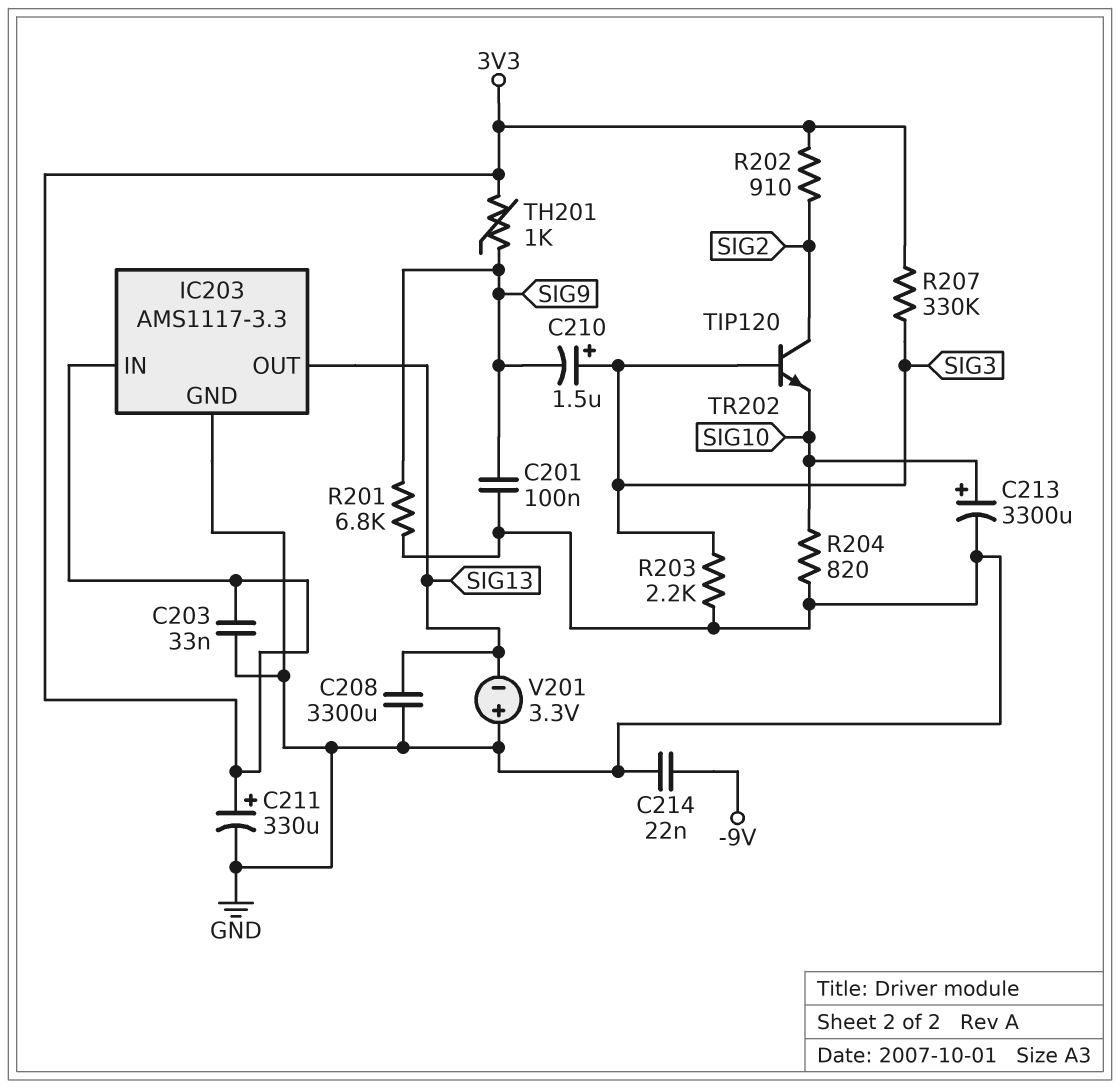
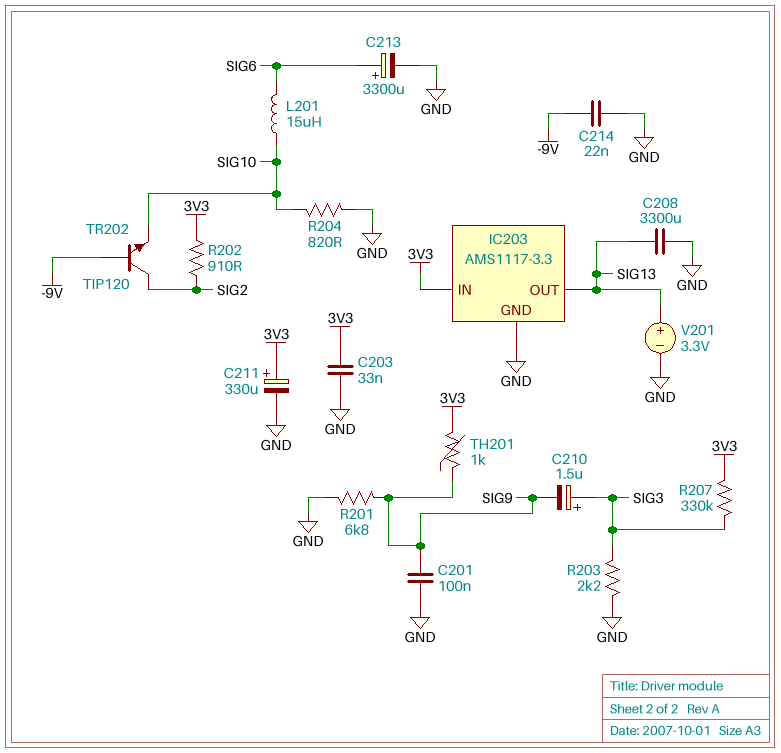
C213: 3300uF (plus SIG10, minus GND) -> 3300uF (plus SIG6, minus GND)
L201: none -> 15uH (SIG6, SIG10)
TR202: NPN TIP120 (B SIG3, C SIG2, E SIG10) -> NPN TIP120 (B -9V, C SIG2, E SIG10)
V201: 3.3V (plus GND, minus SIG13) -> 3.3V (plus SIG13, minus GND)

